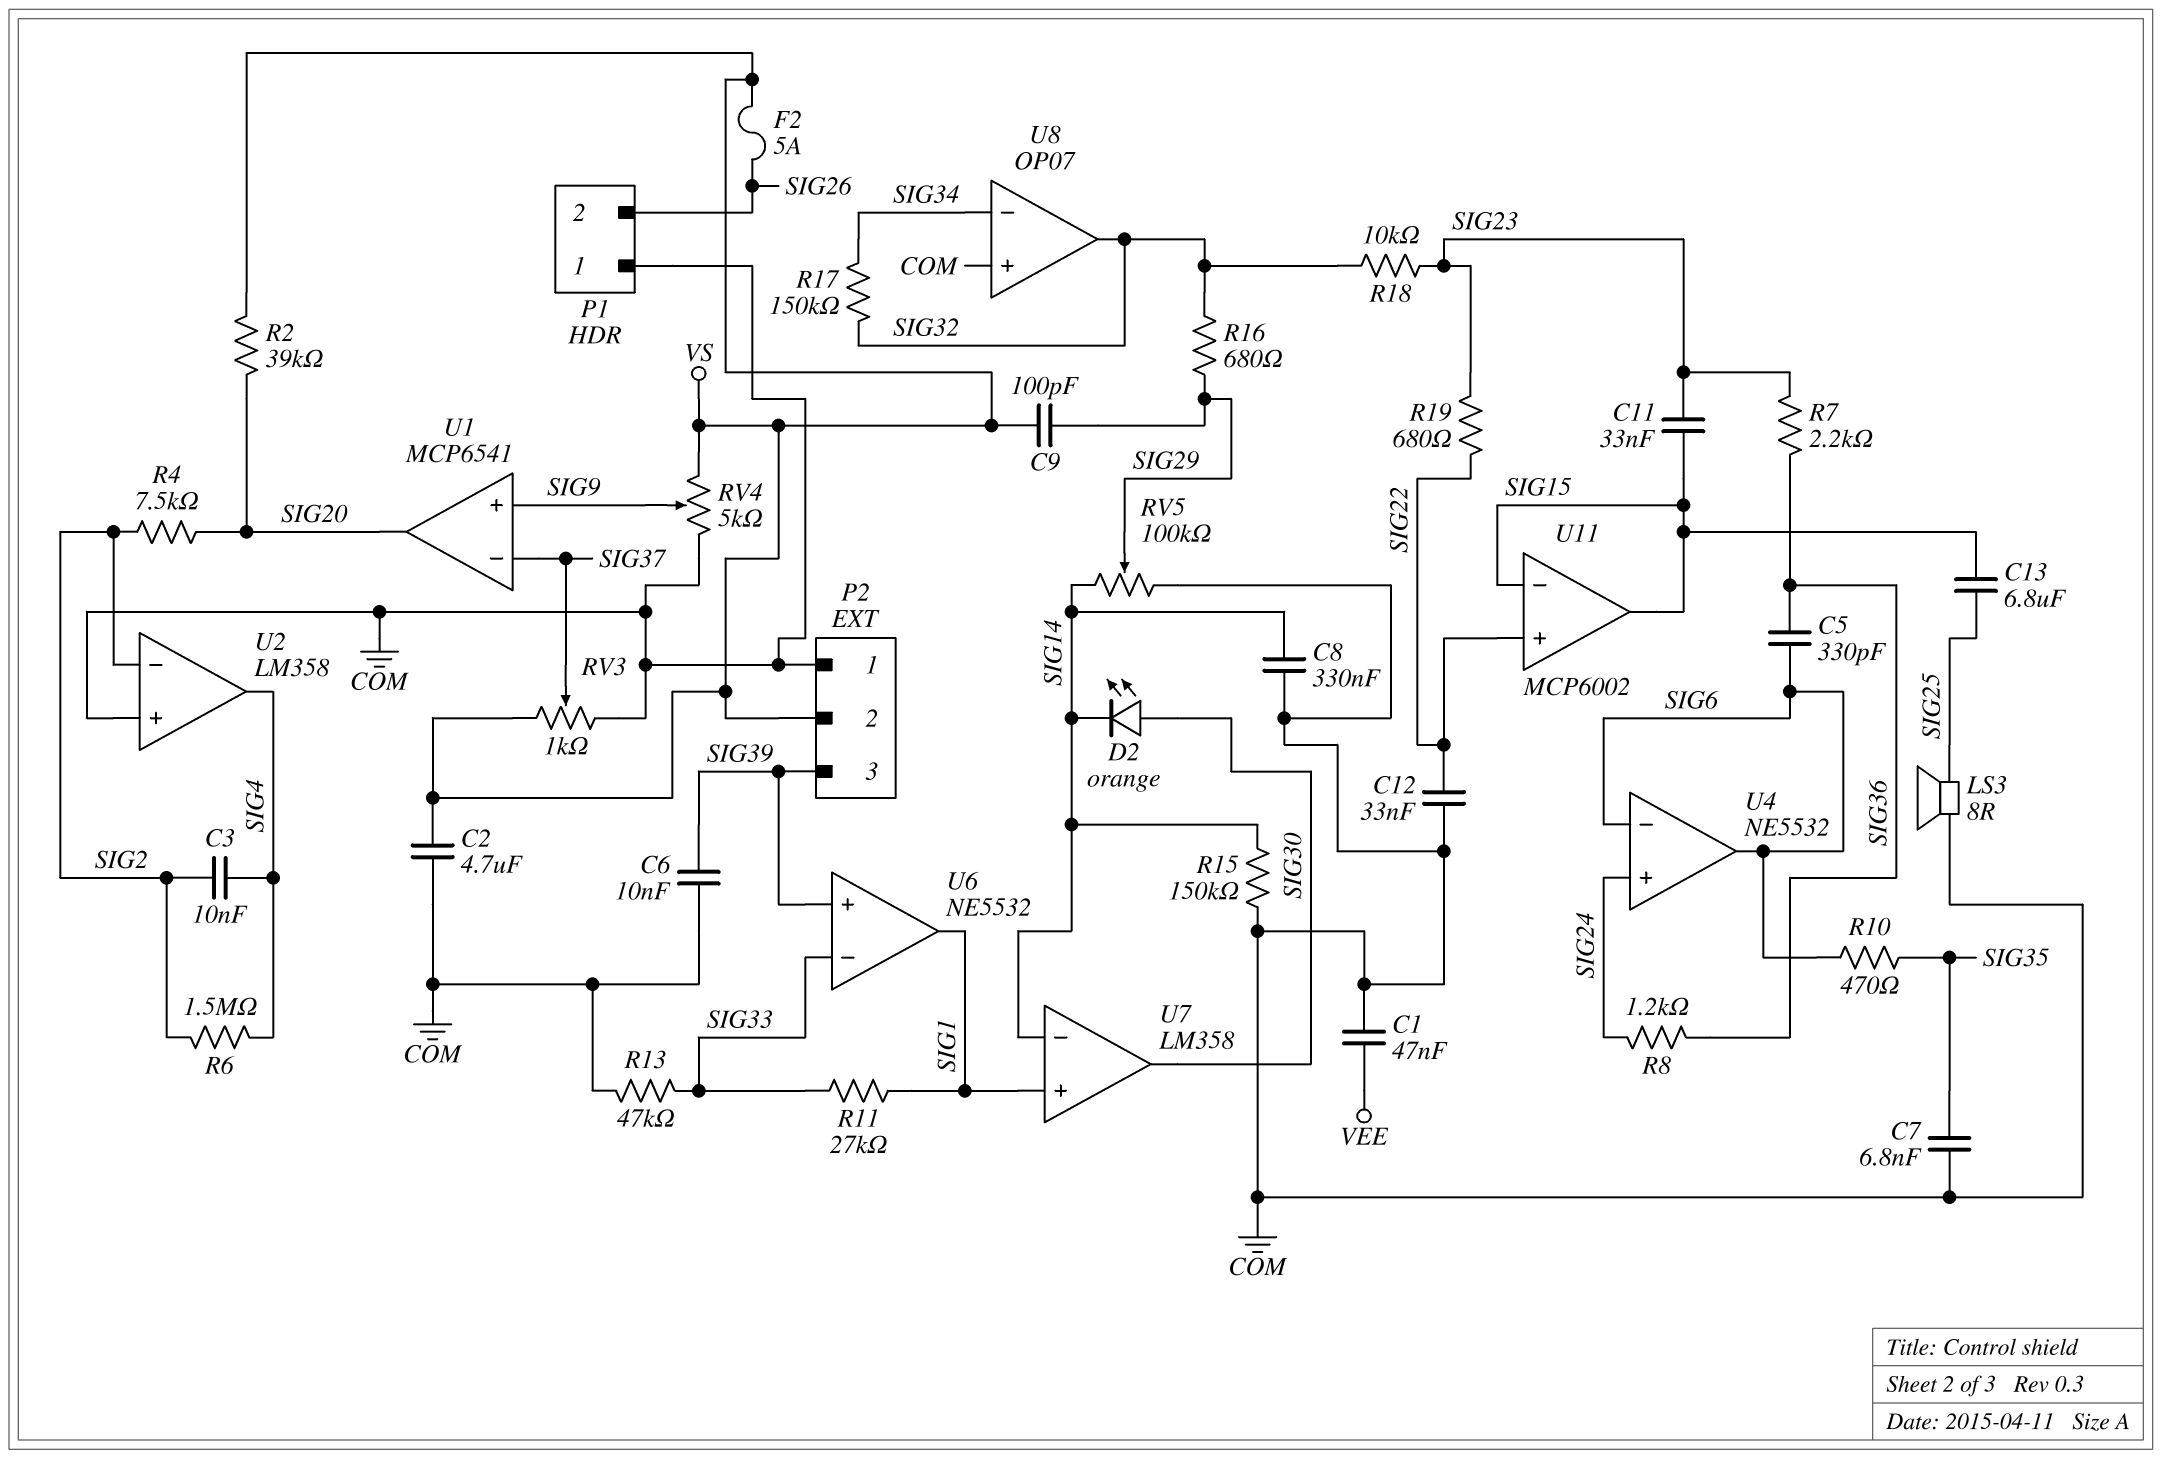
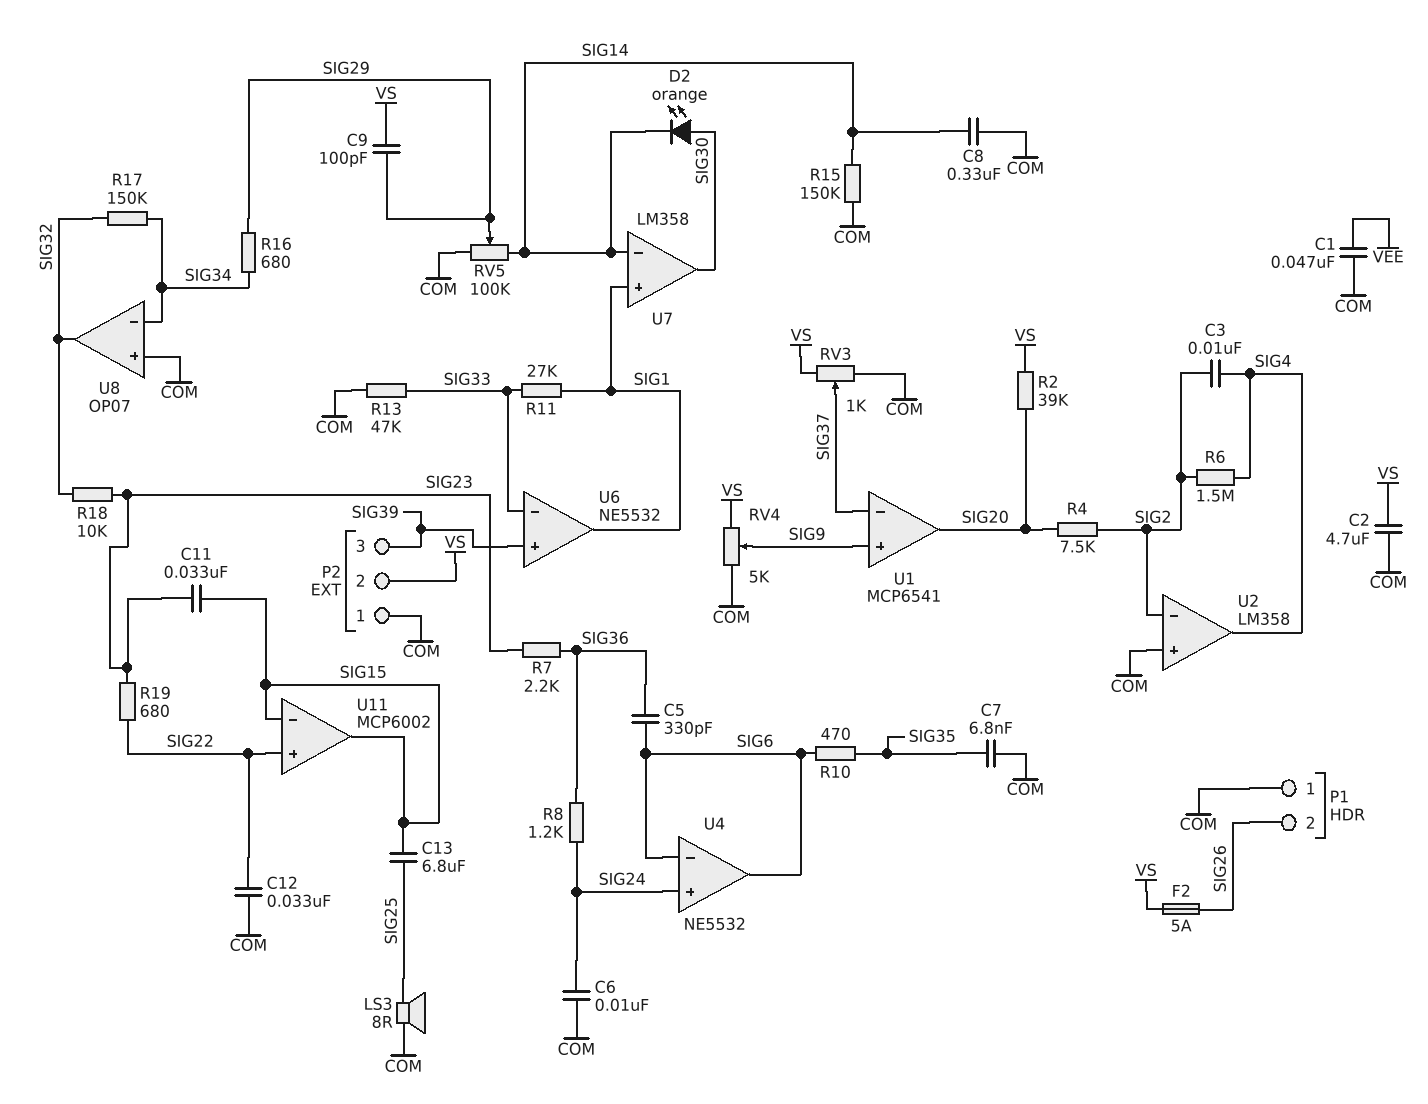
C6: 10nF (COM, SIG39) -> 10nF (COM, SIG24)
R16: 680 (SIG29, SIG32) -> 680 (SIG29, SIG34)

